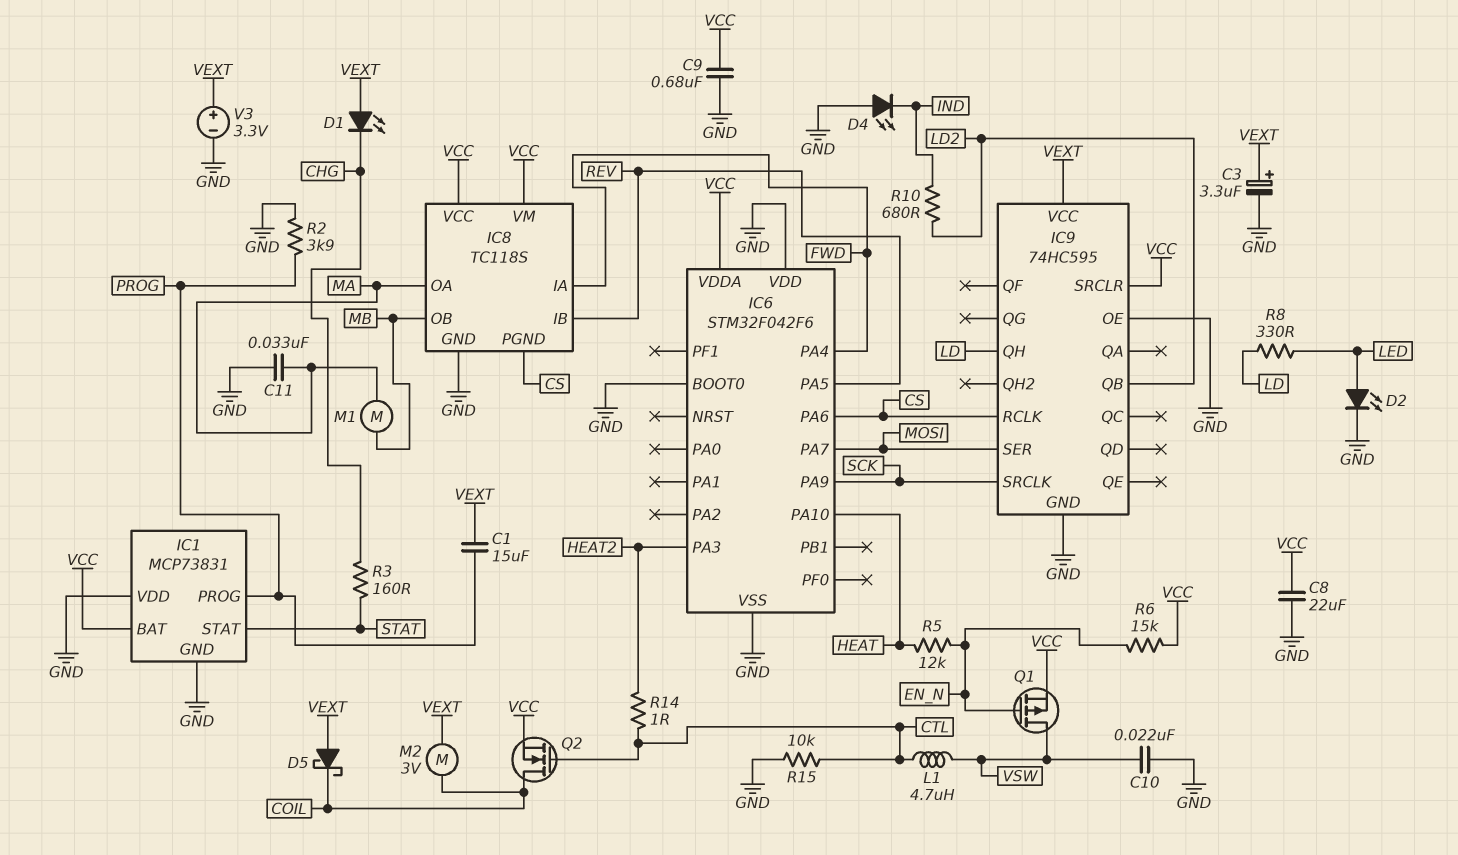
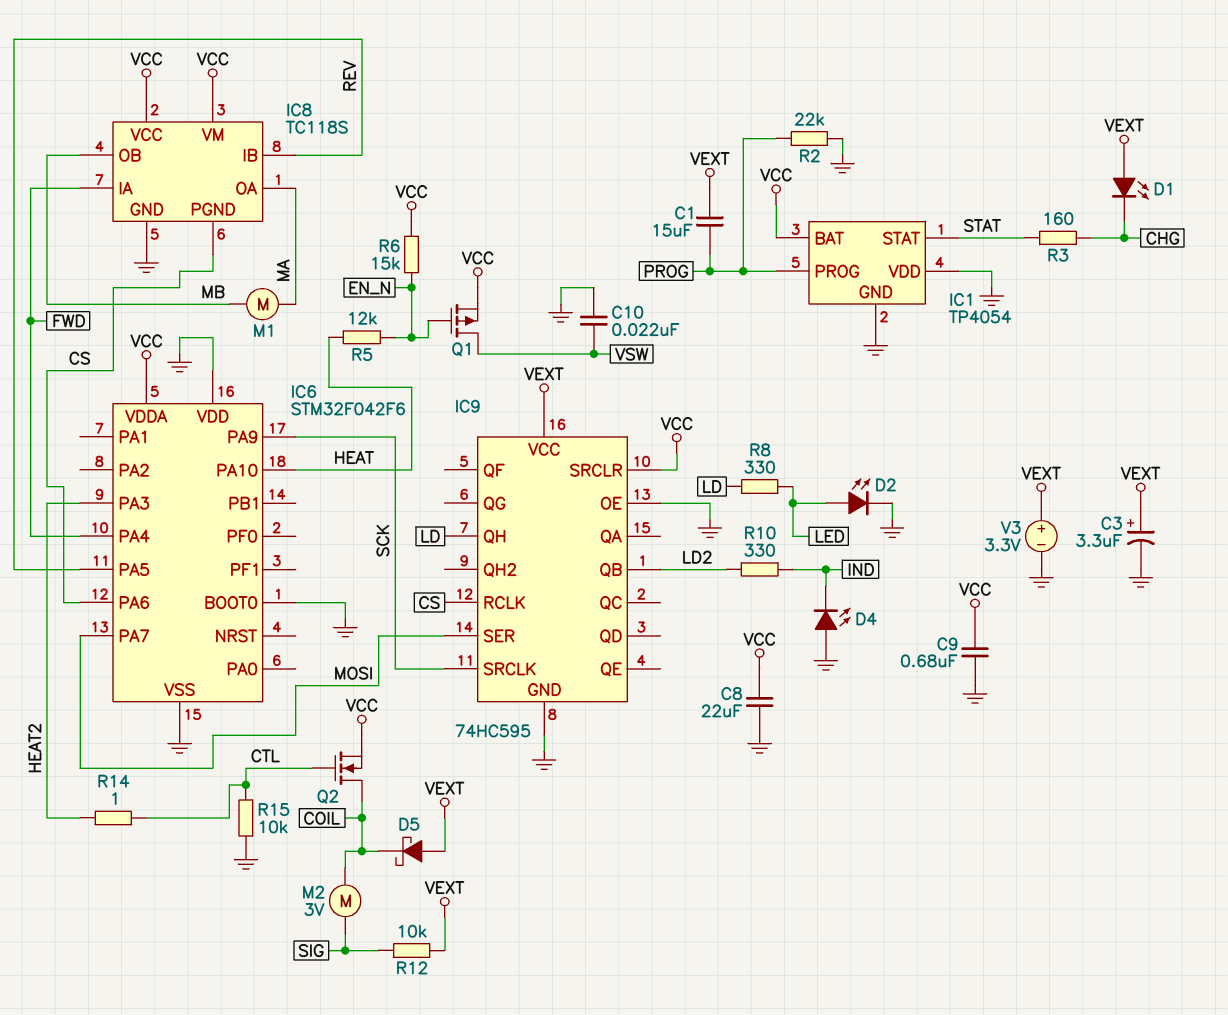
C11: 33nF (GND, MA) -> none
IC1: MCP73831 -> TP4054
L1: 4.7uH (CTL, VSW) -> none
M2: motor 3V (COIL, VEXT) -> motor 3V (COIL, SIG)
R2: 3.9k (GND, PROG) -> 22k (GND, PROG)
R10: 680 (IND, LD2) -> 330 (IND, LD2)
R12: none -> 10k (SIG, VEXT)

